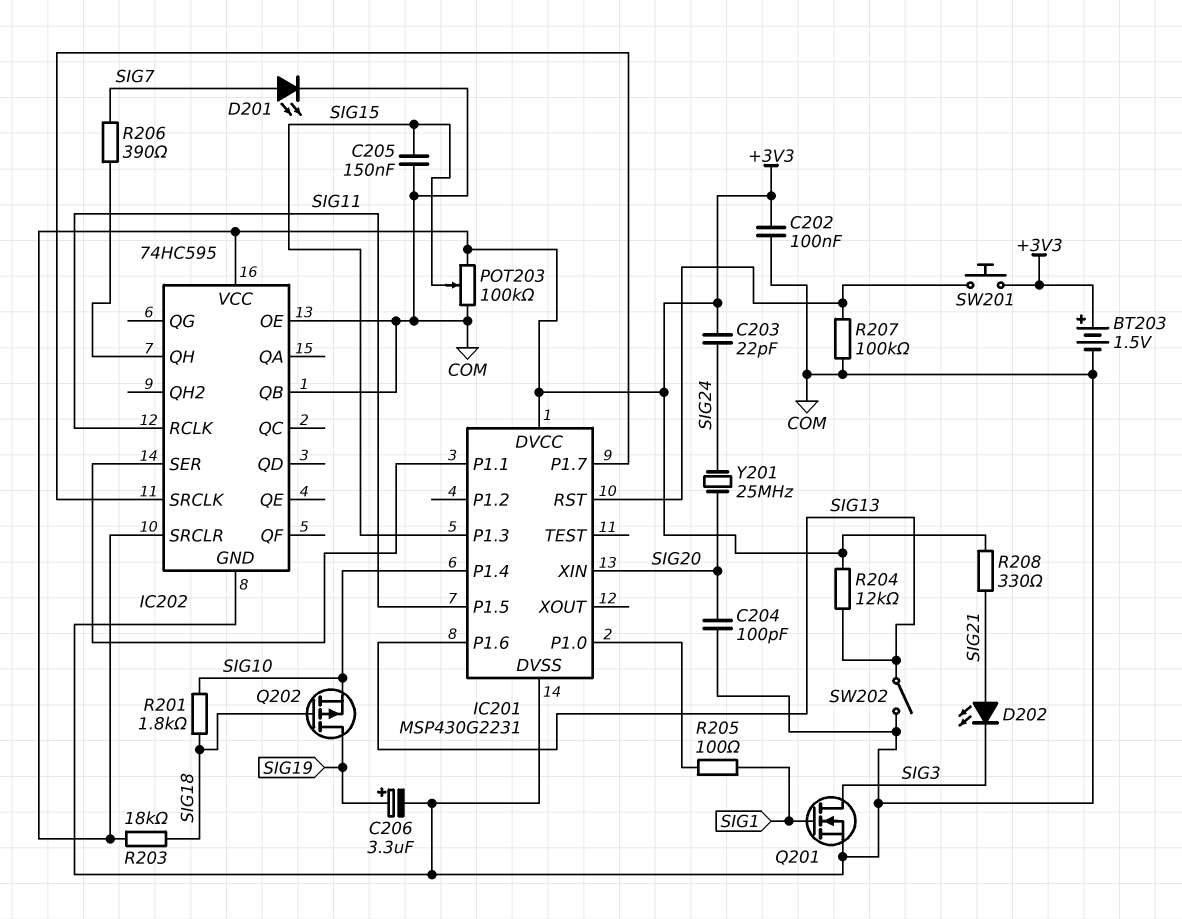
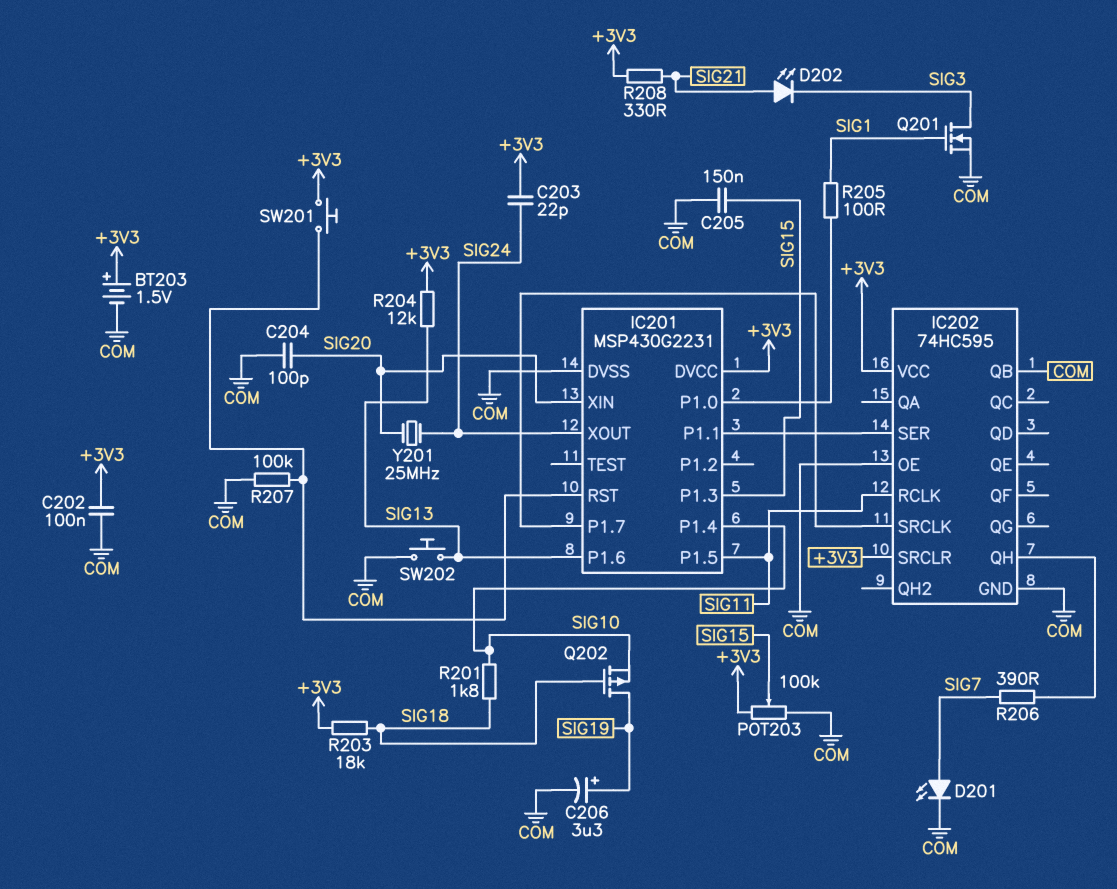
IC201 pin XOUT: none -> SIG24
SW202: switch (COM, SIG13) -> button (COM, SIG13)

